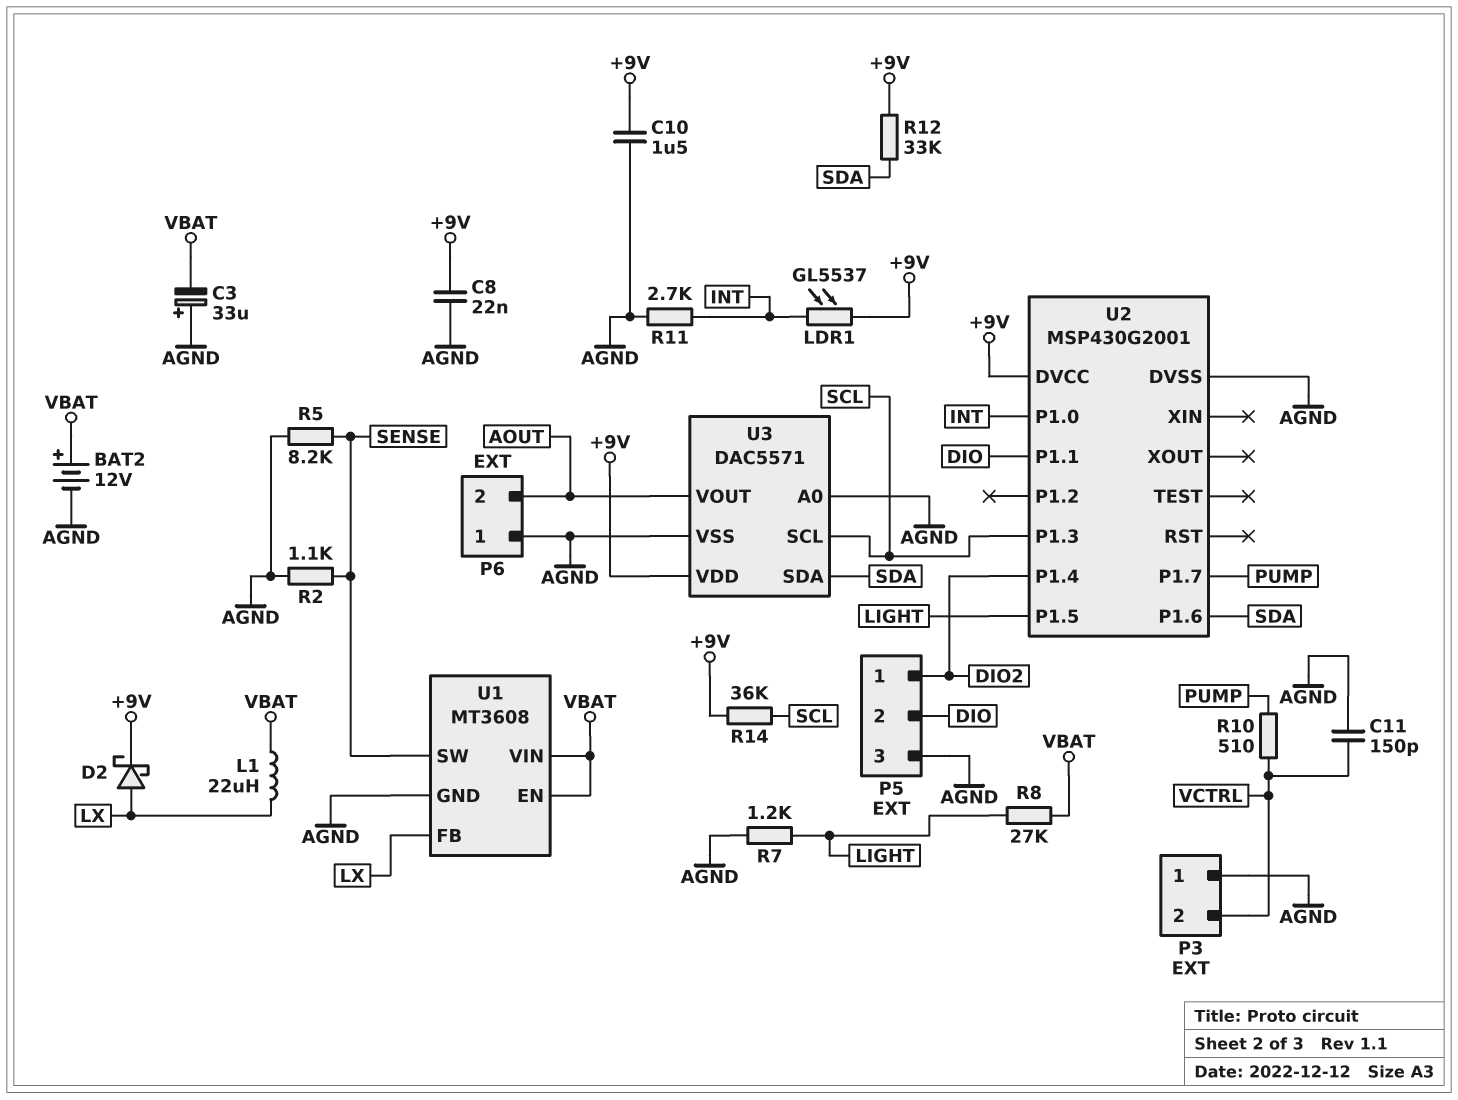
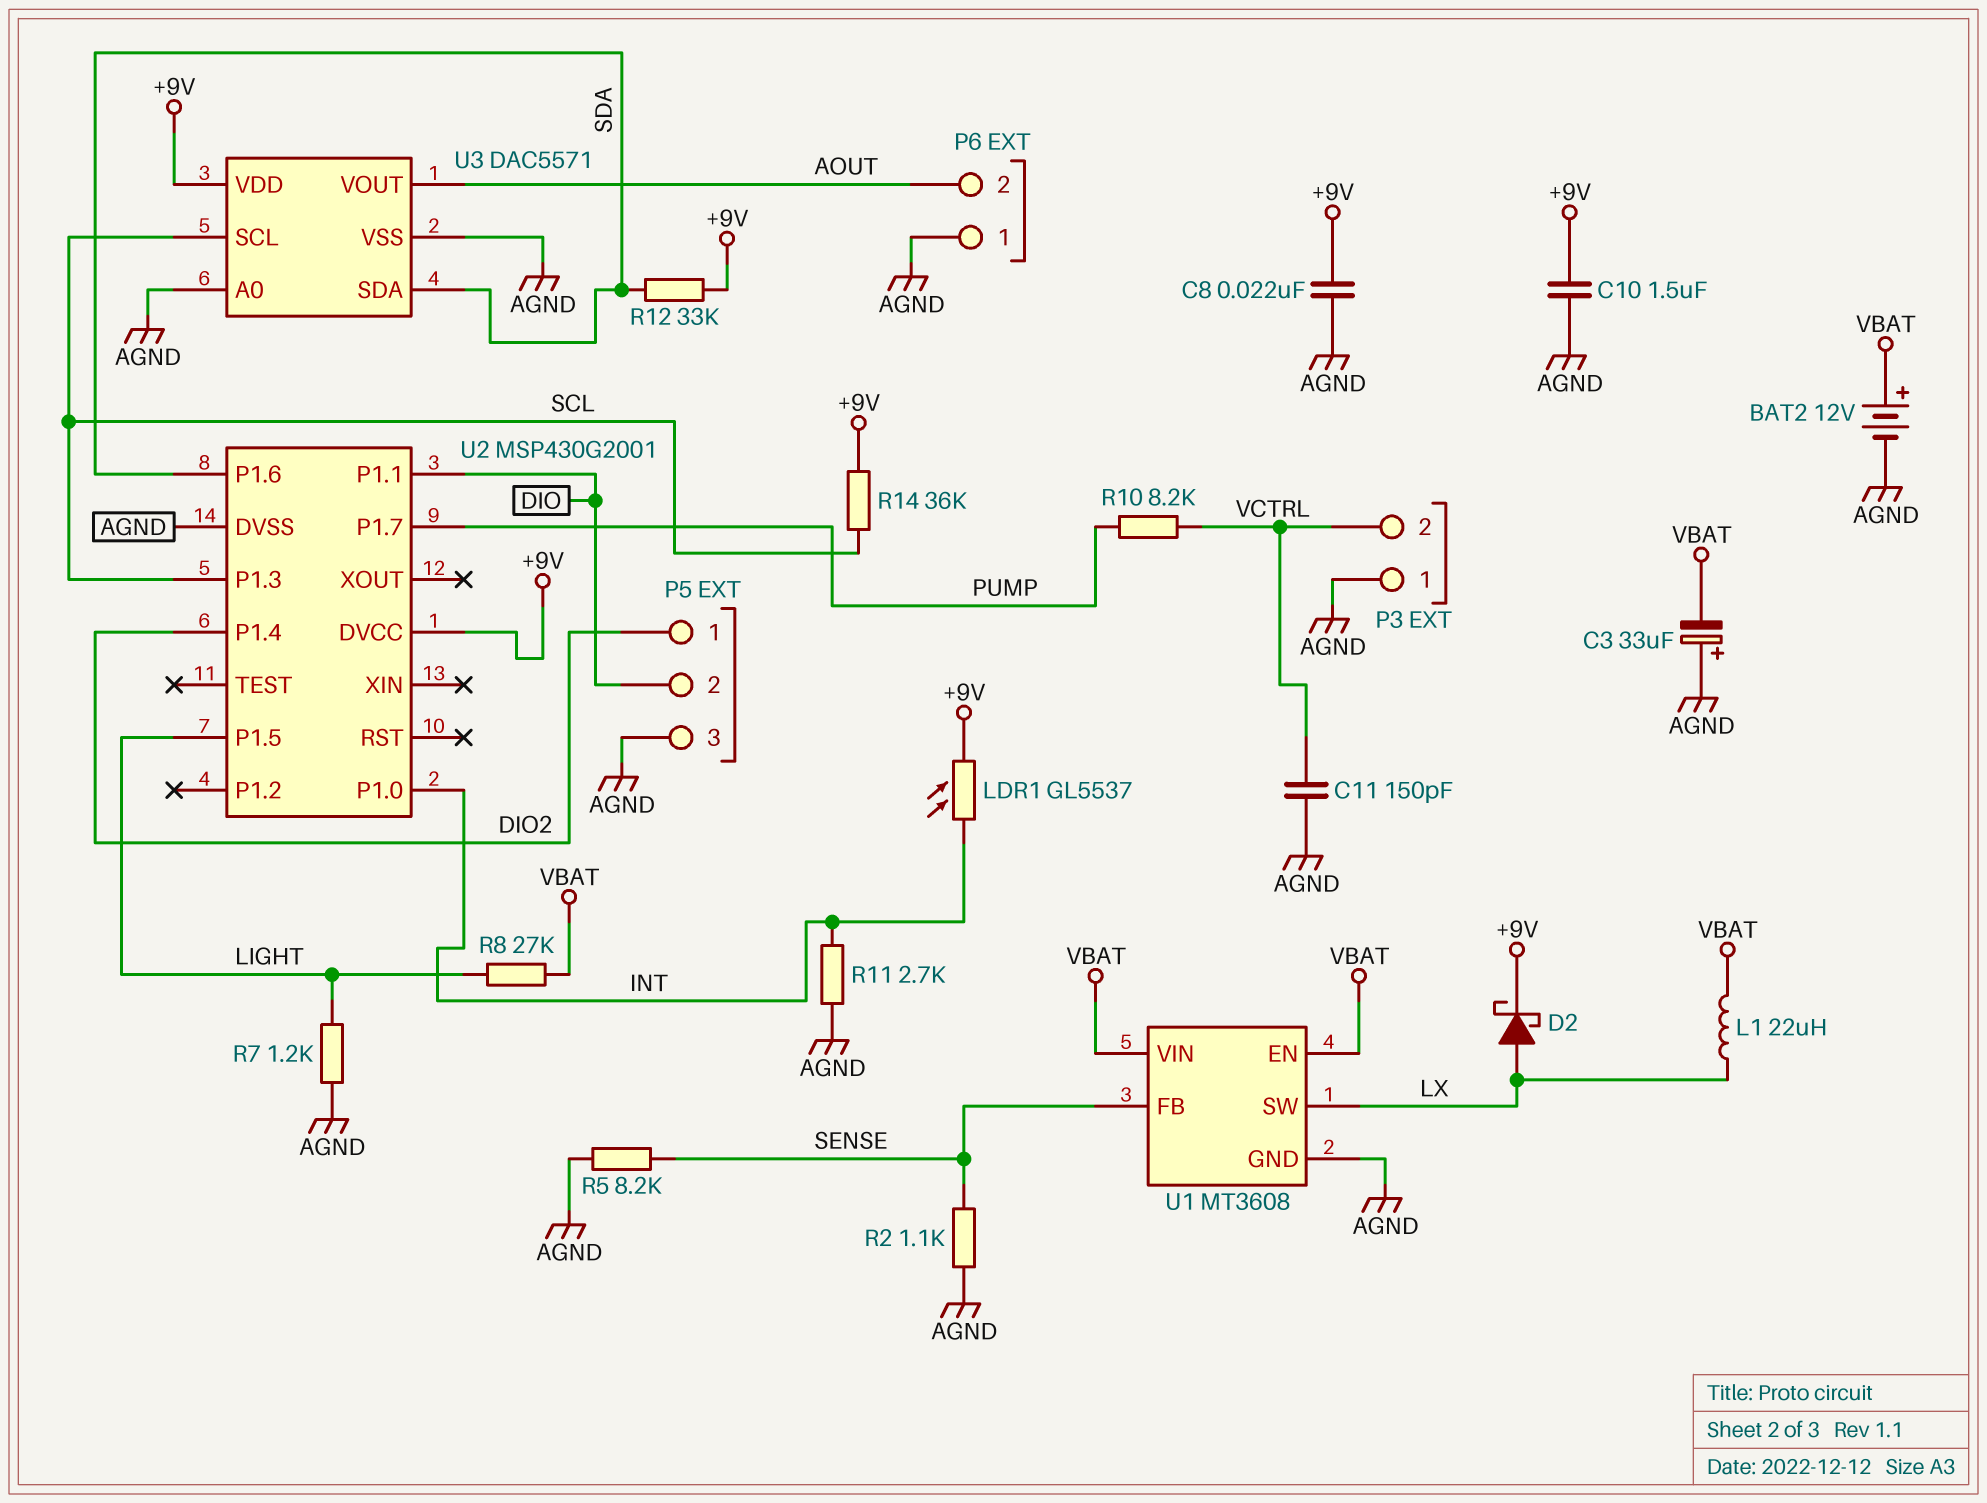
R10: 510 (PUMP, VCTRL) -> 8.2k (PUMP, VCTRL)
U1 pin FB: LX -> SENSE
U1 pin SW: SENSE -> LX

